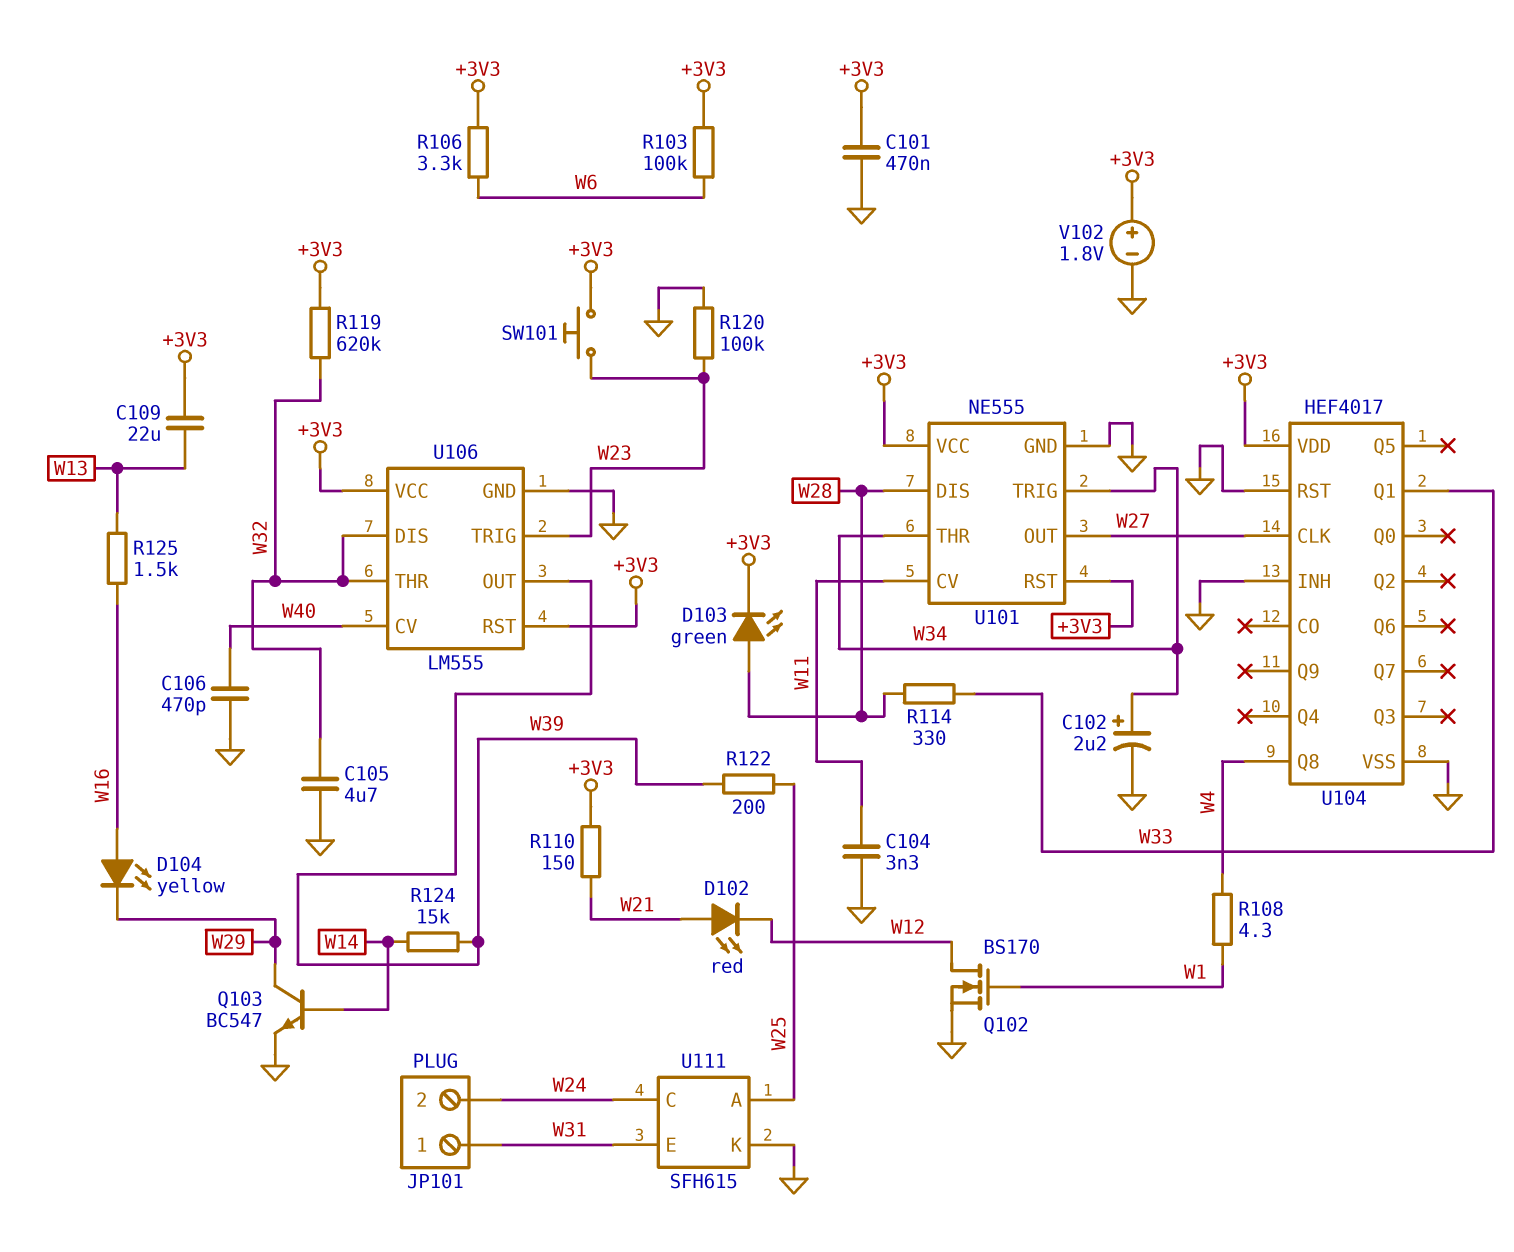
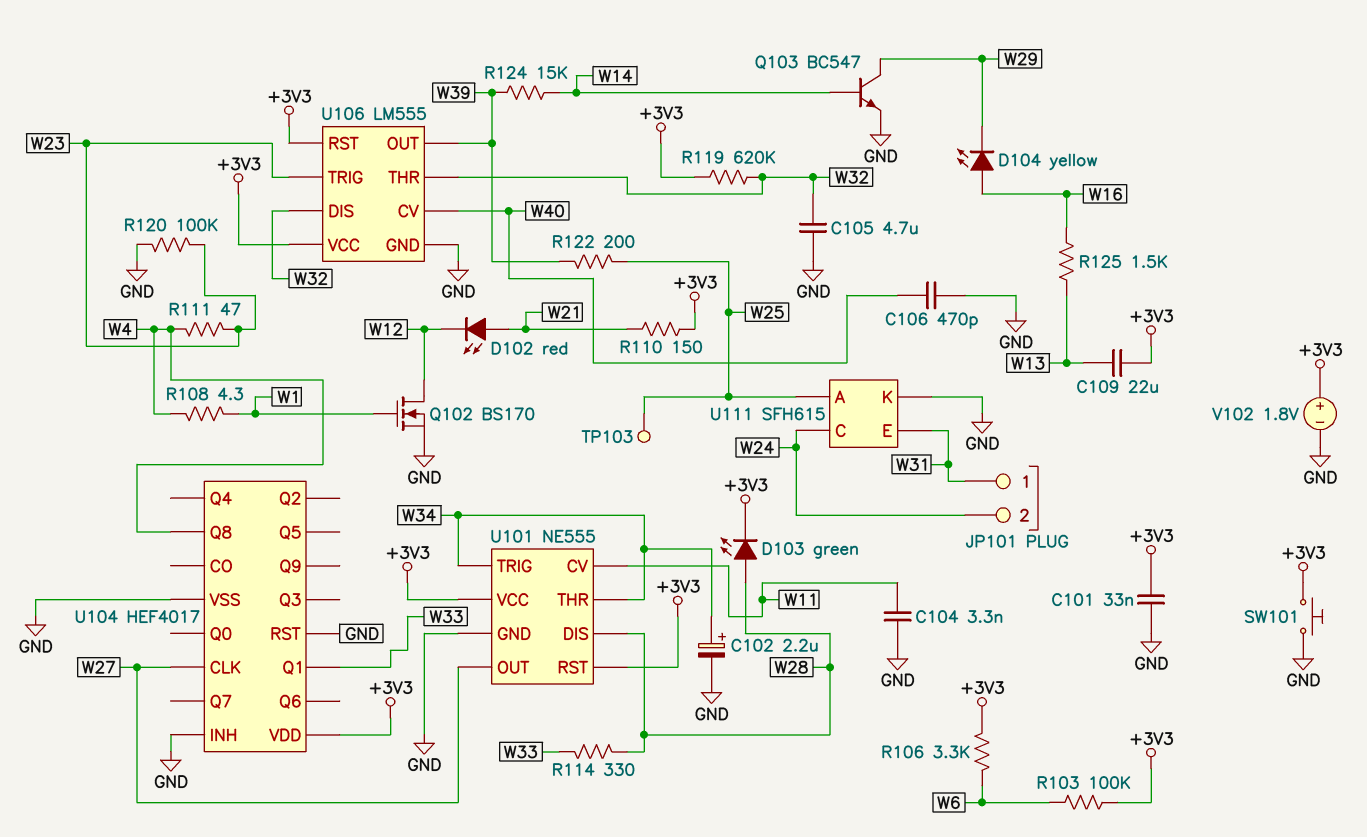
C101: 470nF (+3V3, GND) -> 33nF (+3V3, GND)
R111: none -> 47 (W4, W23)
SW101: button (+3V3, W23) -> button (+3V3, GND)
TP103: none -> test point (W25)

